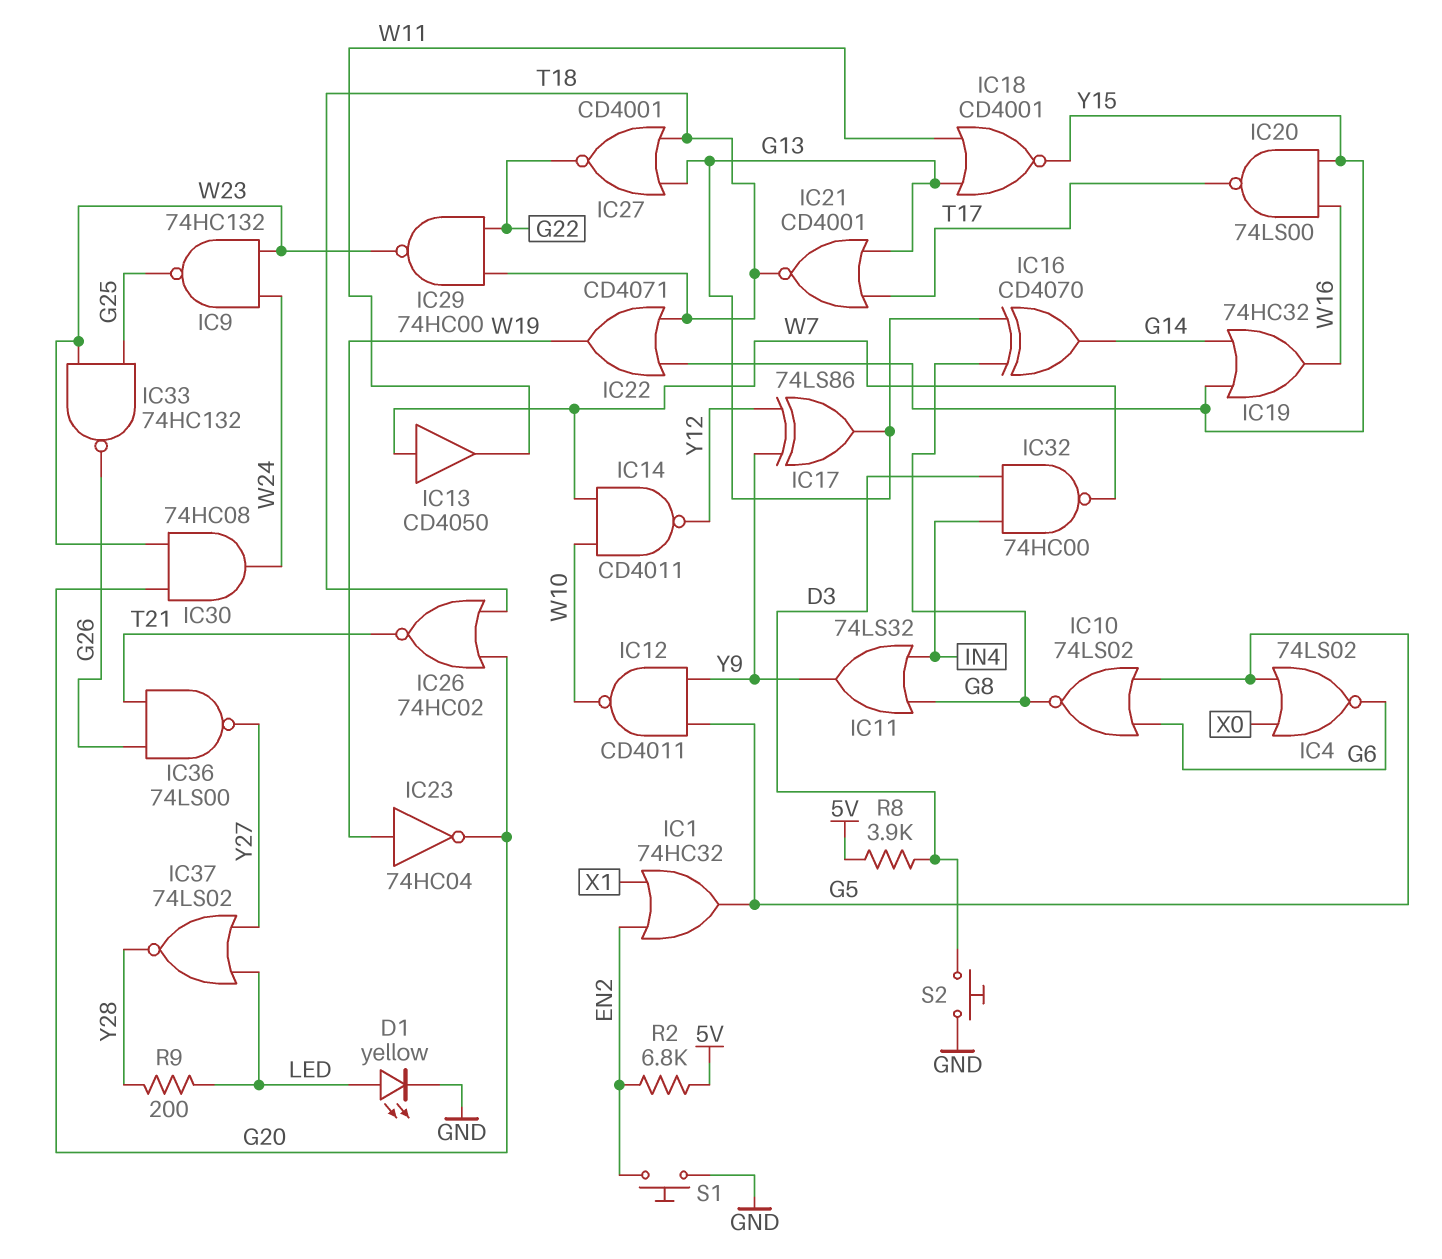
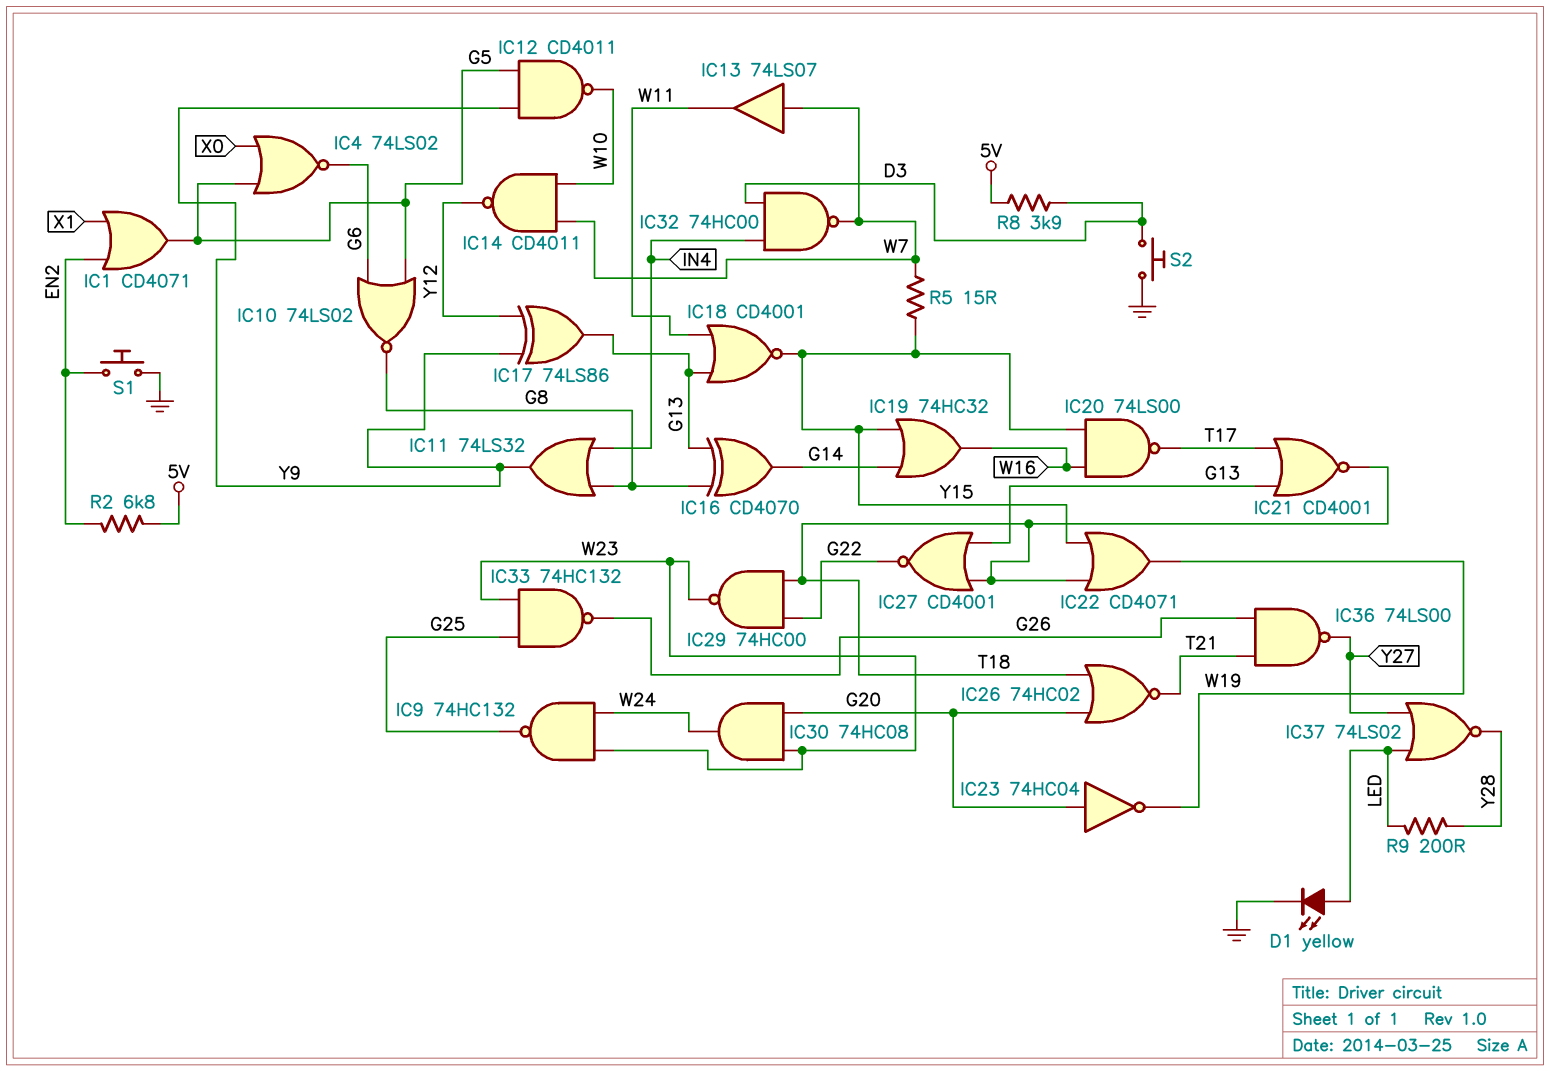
IC1: OR 74HC32 (in EN2, in X1, out G5) -> OR CD4071 (in EN2, in X1, out G5)
IC13: buffer CD4050 (in W7, out W11) -> buffer 74LS07 (in W7, out W11)
IC23: NOT 74HC04 (in W19, out G20) -> NOT 74HC04 (in G20, out W19)
R5: none -> 15 (W7, Y15)

